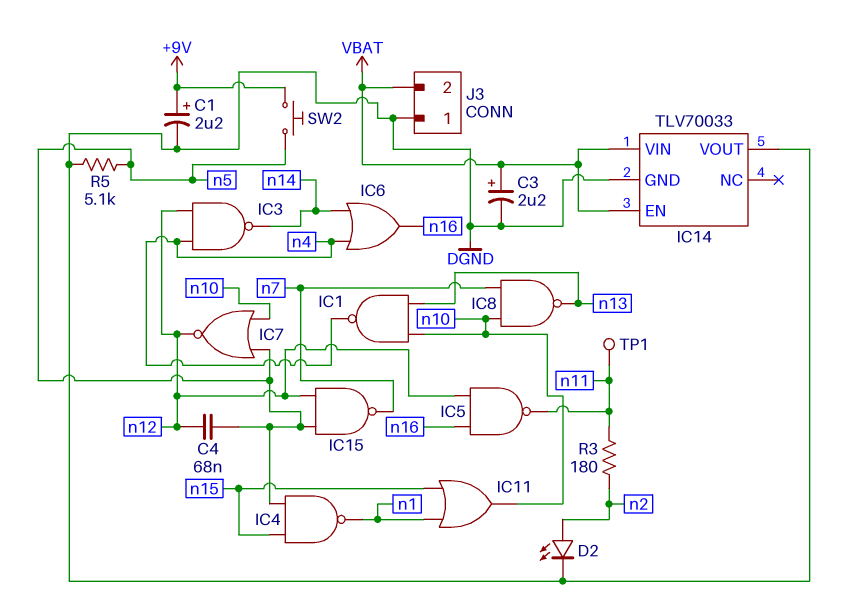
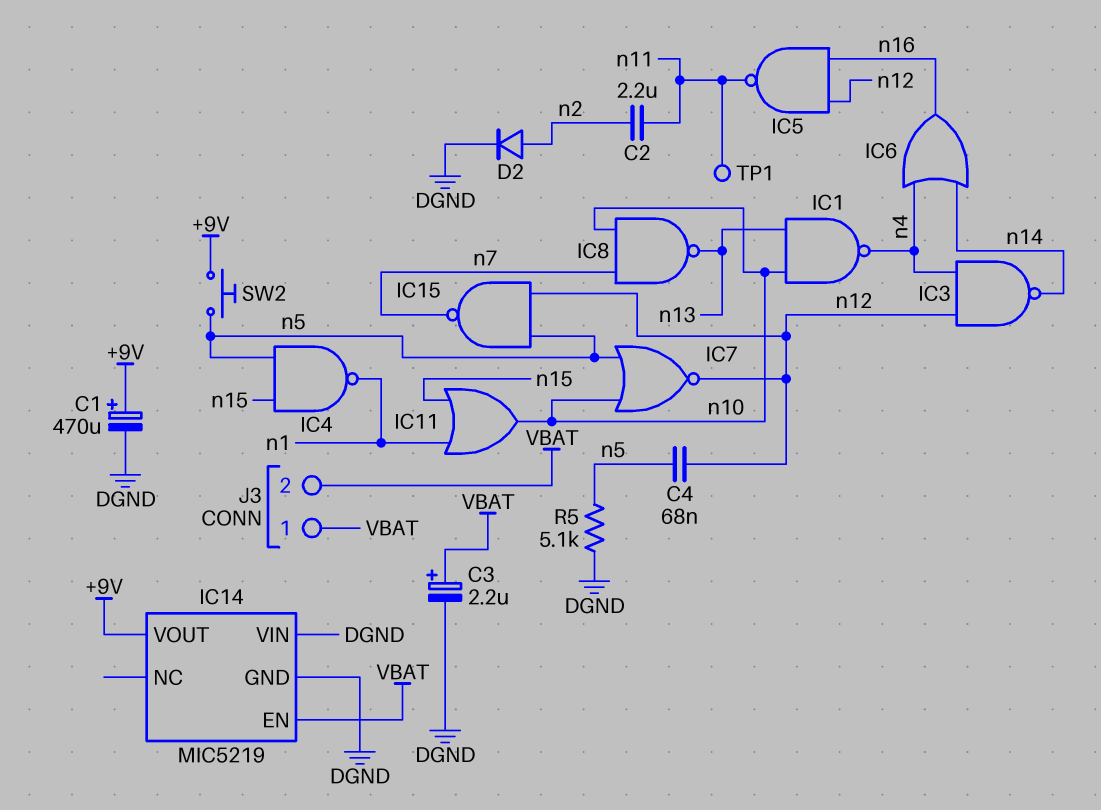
C1: 2.2uF (plus +9V, minus DGND) -> 470uF (plus +9V, minus DGND)
C2: none -> 2.2uF (n2, n11)
D2: LED (A n2, K DGND) -> diode (A n2, K DGND)
IC14: TLV70033 -> MIC5219
IC14 pin VIN: VBAT -> DGND
IC14 pin VOUT: DGND -> +9V
J3 pin 1: DGND -> VBAT
R3: 180 (n2, n11) -> none

